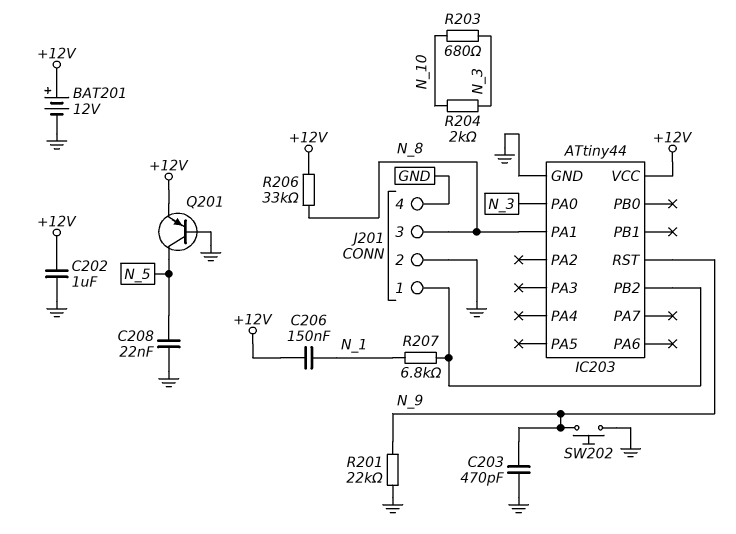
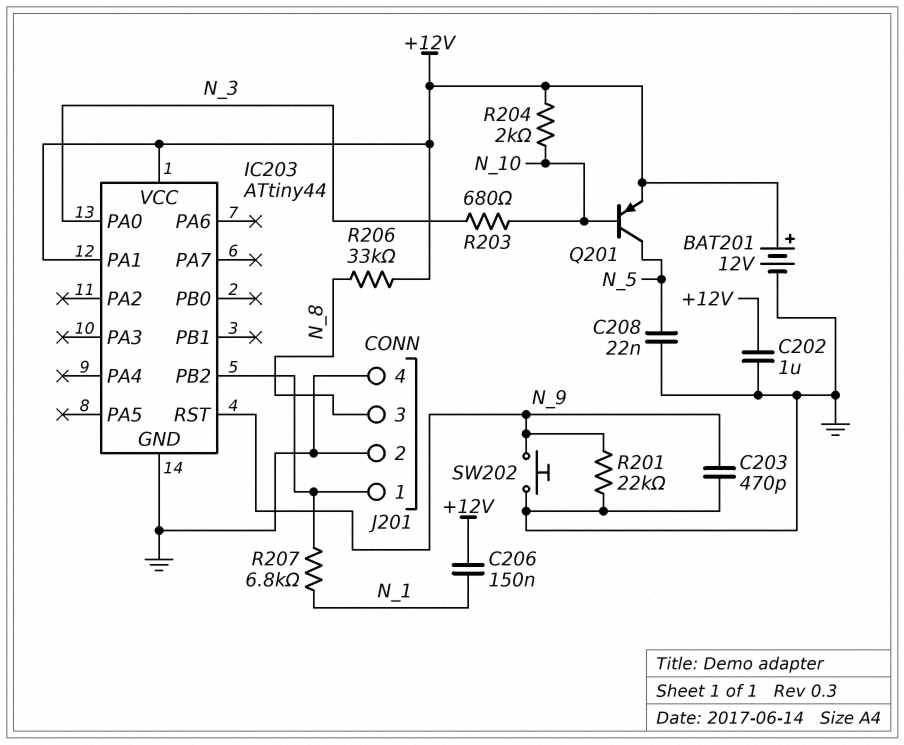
IC203 pin PA1: N_8 -> +12V
Q201: PNP (B GND, C N_5, E +12V) -> PNP (B N_10, C N_5, E +12V)
R204: 2k (N_3, N_10) -> 2k (+12V, N_10)

